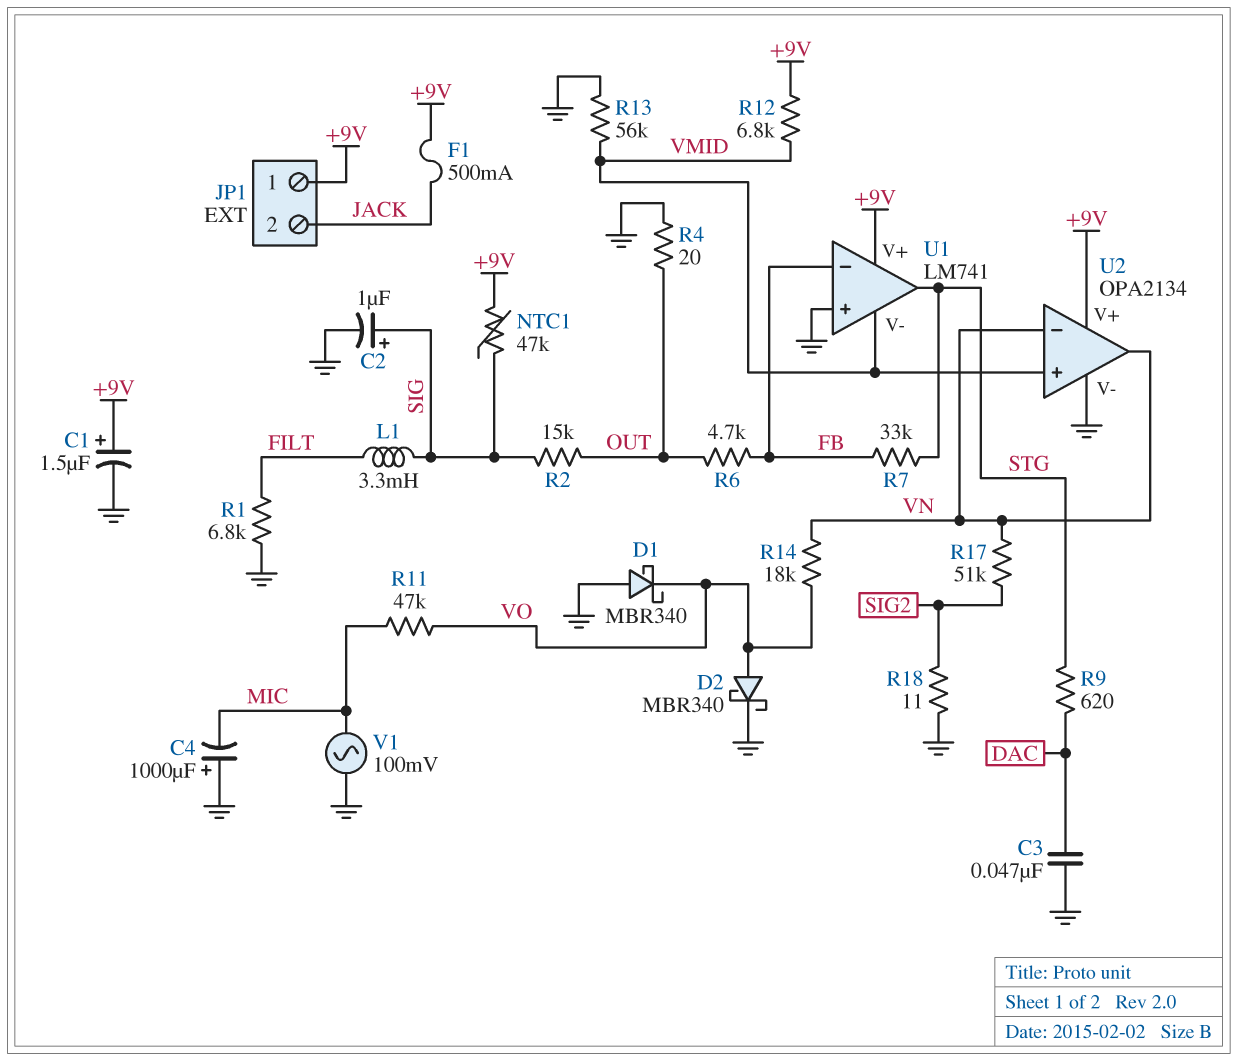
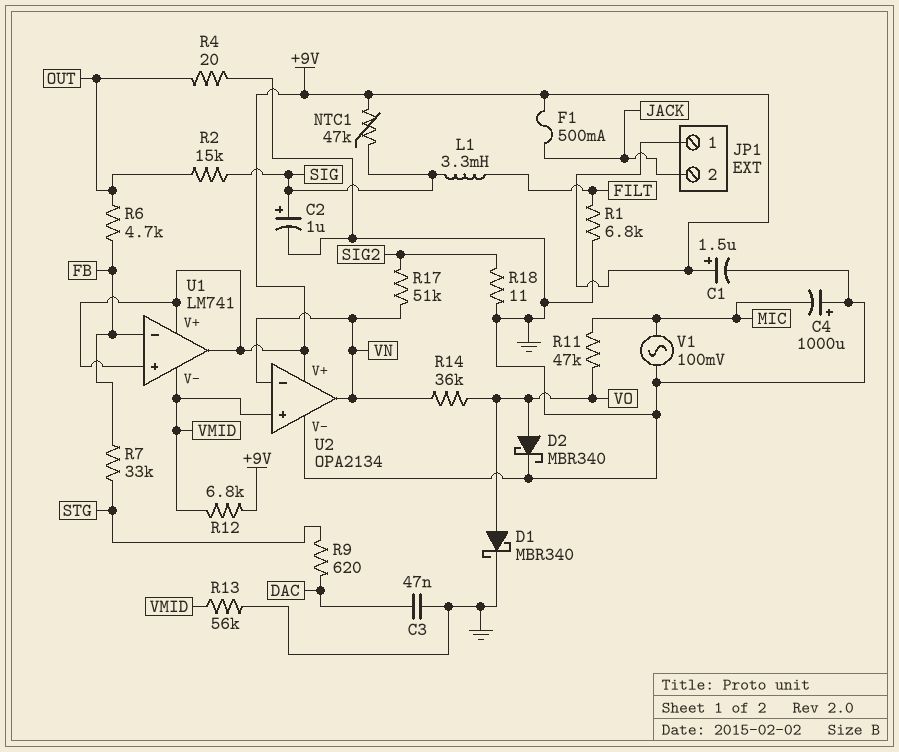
D1: schottky MBR340 (A GND, K VO) -> schottky MBR340 (A VO, K GND)
R14: 18k (VN, VO) -> 36k (VN, VO)
U1 pin in+: GND -> +9V
U1 pin out: STG -> +9V

